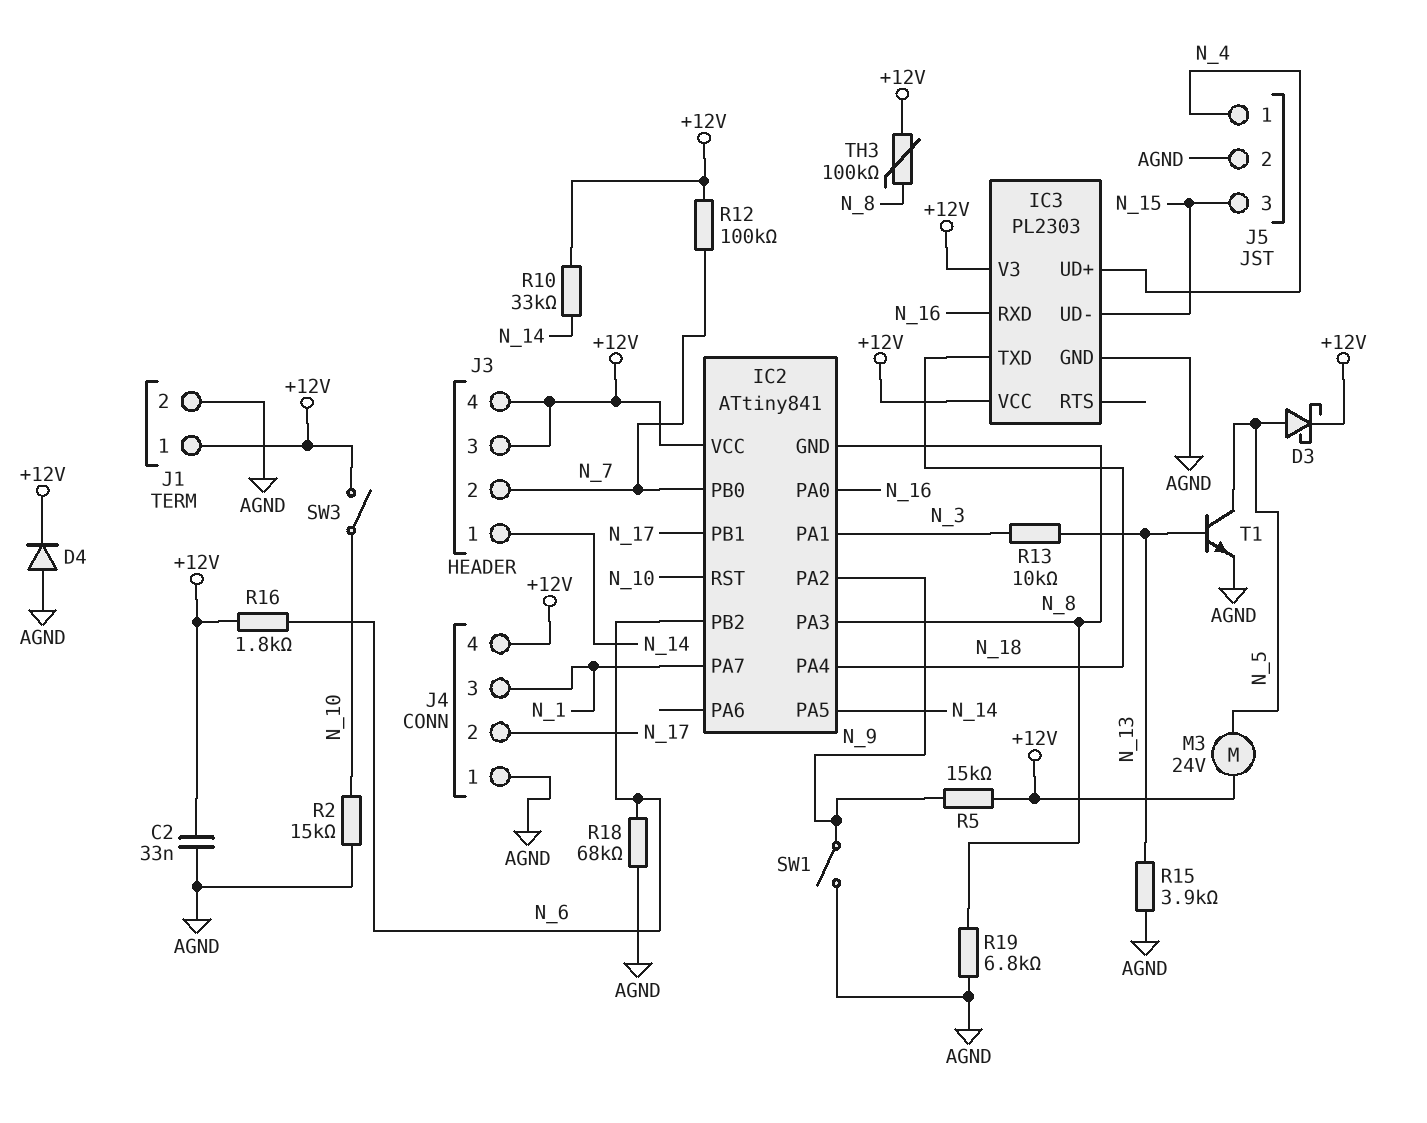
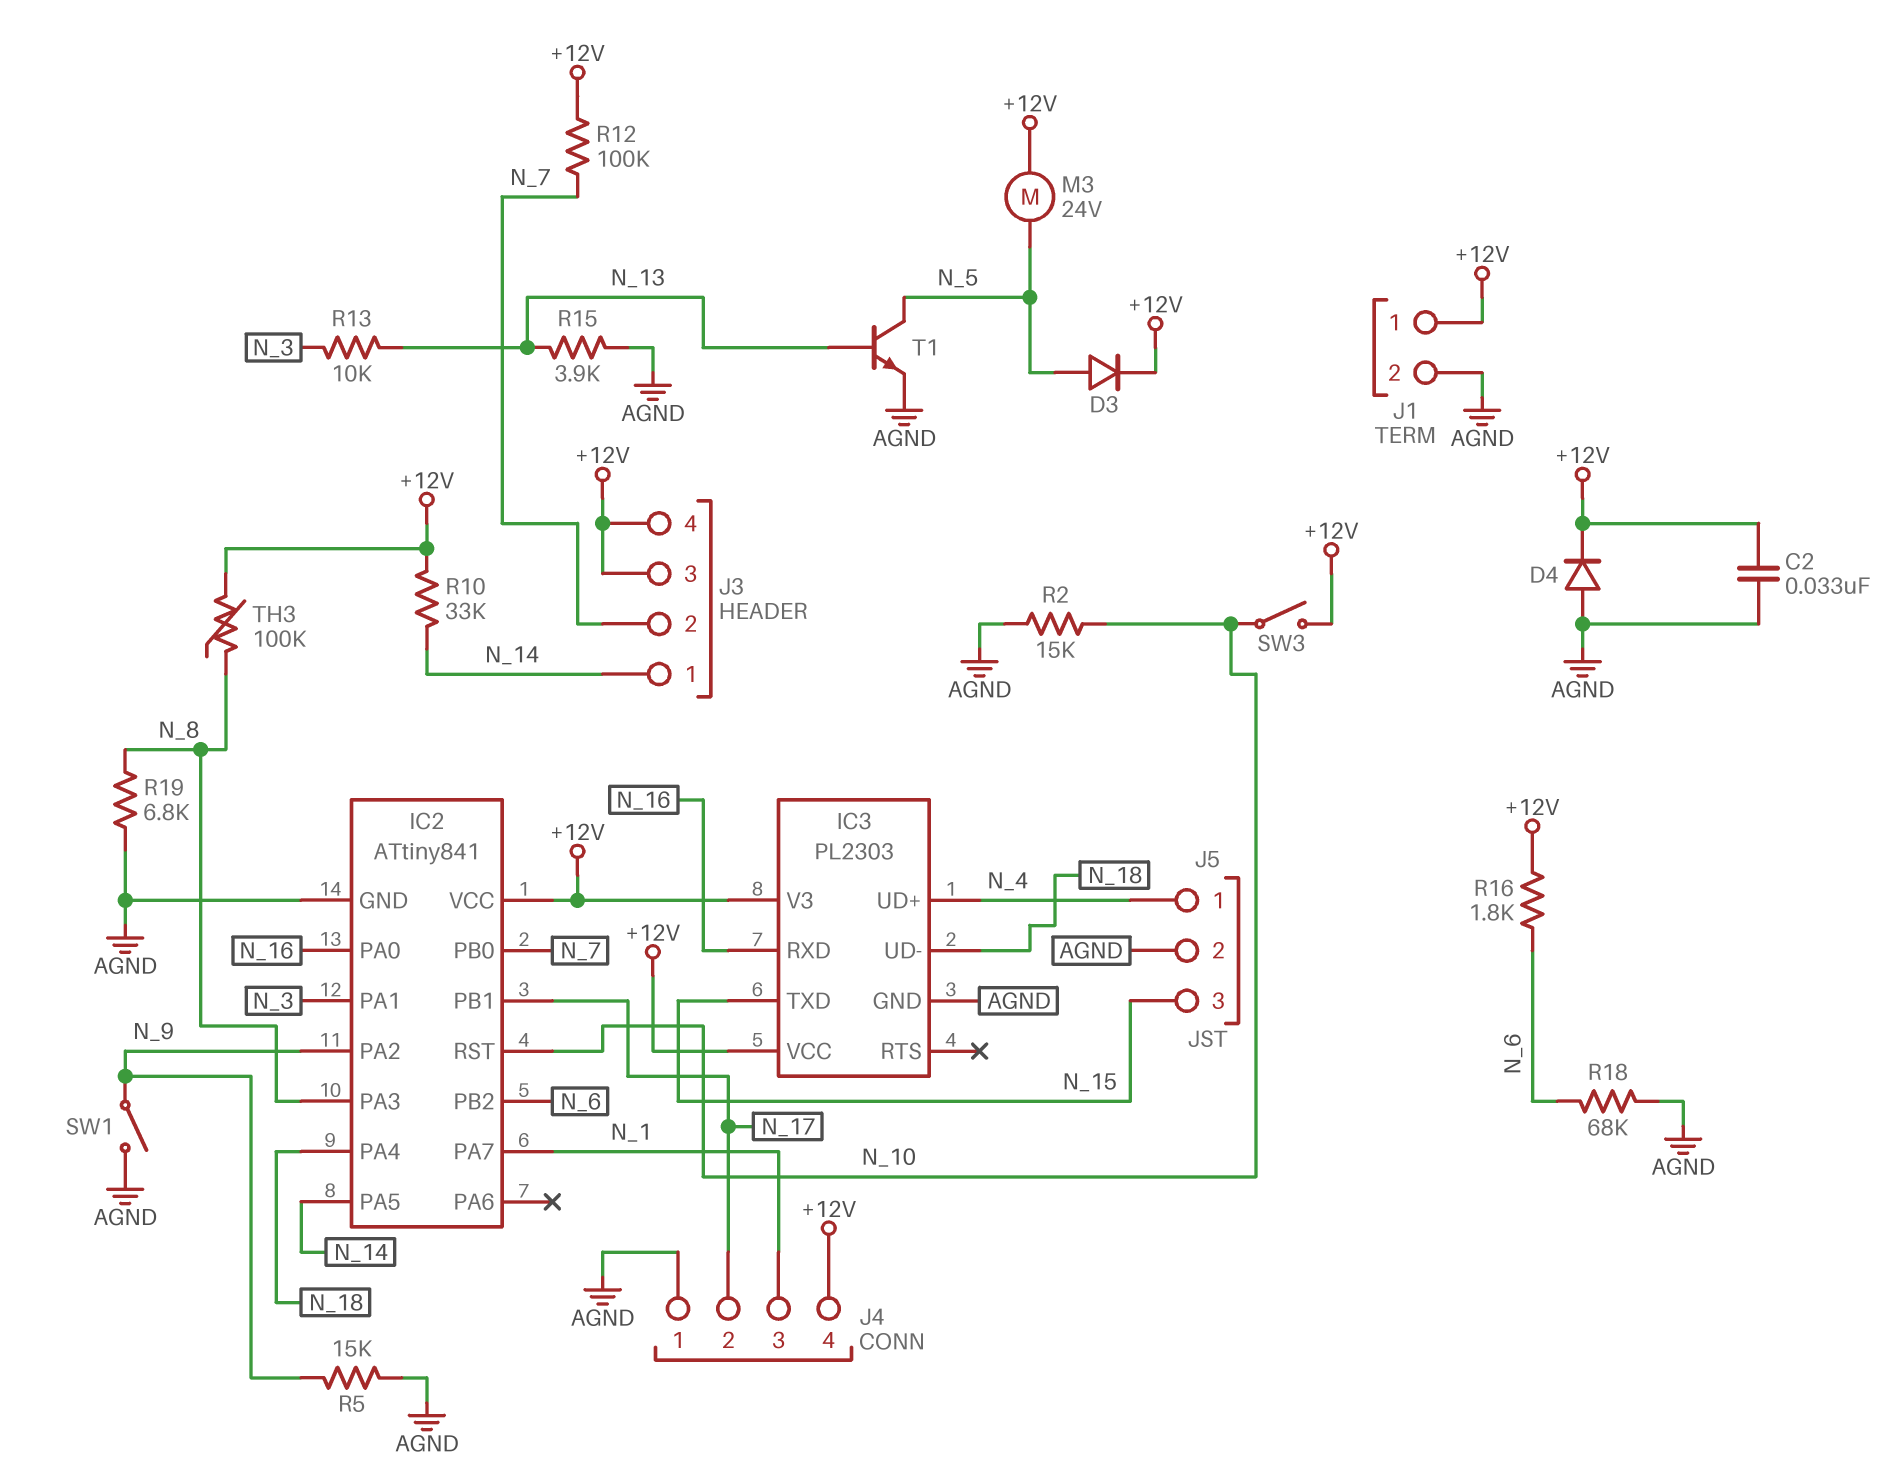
D3: schottky (A N_5, K +12V) -> diode (A N_5, K +12V)
IC2 pin GND: N_8 -> AGND
IC3 pin TXD: N_18 -> N_15
IC3 pin UD-: N_15 -> N_18
R5: 15k (+12V, N_9) -> 15k (AGND, N_9)

